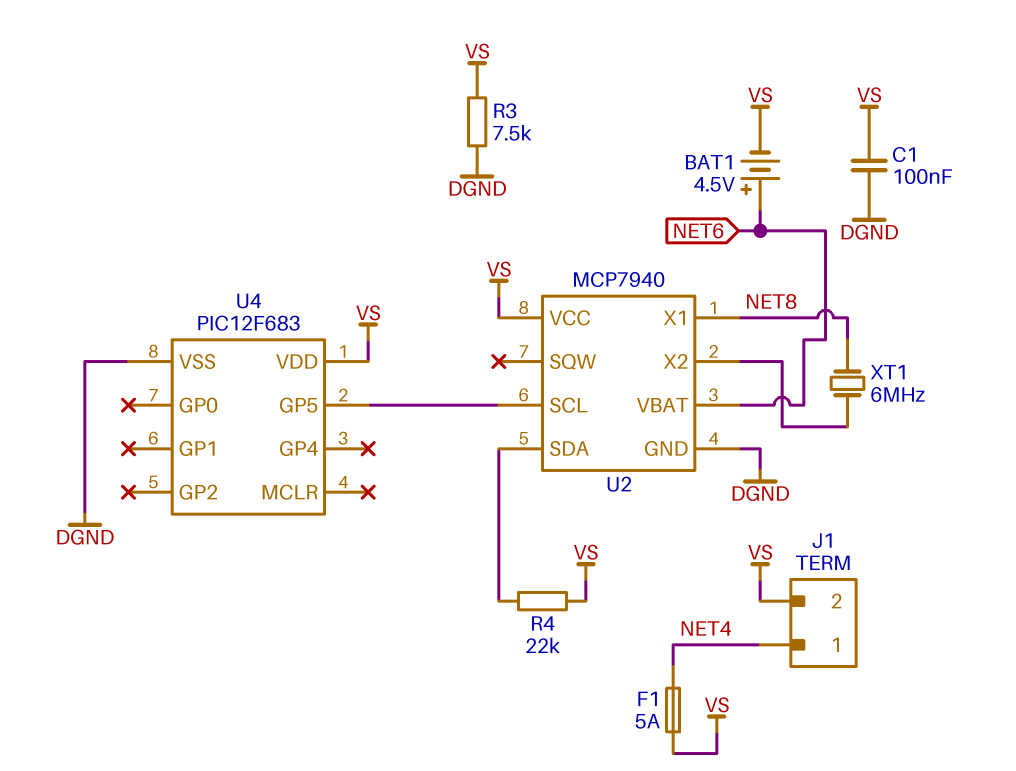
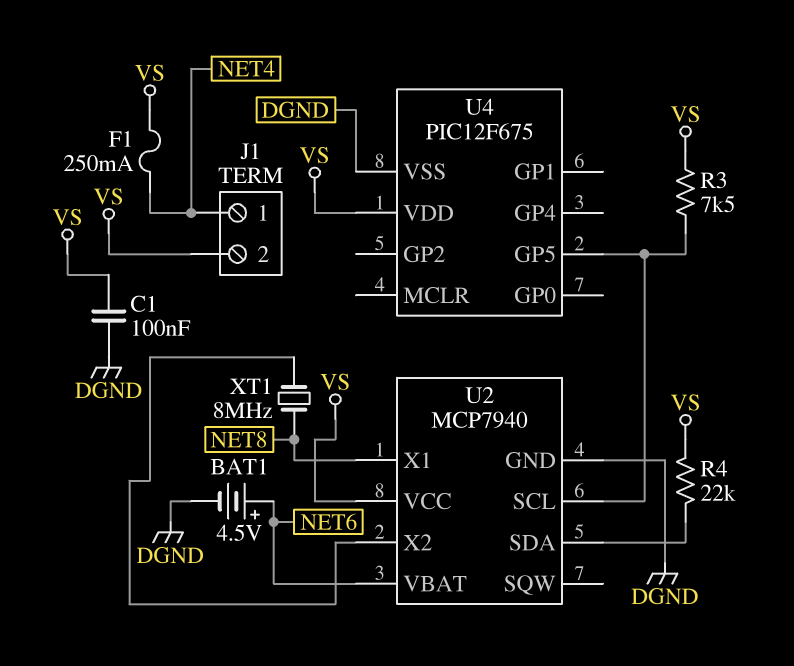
BAT1: 4.5V (plus NET6, minus VS) -> 4.5V (plus NET6, minus DGND)
F1: 5A (NET4, VS) -> 250mA (NET4, VS)
R3: 7.5k (DGND, VS) -> 7.5k (U2/SCL, VS)
U4: PIC12F683 -> PIC12F675
XT1: 6MHz (NET8, U2/X2) -> 8MHz (NET8, U2/X2)

